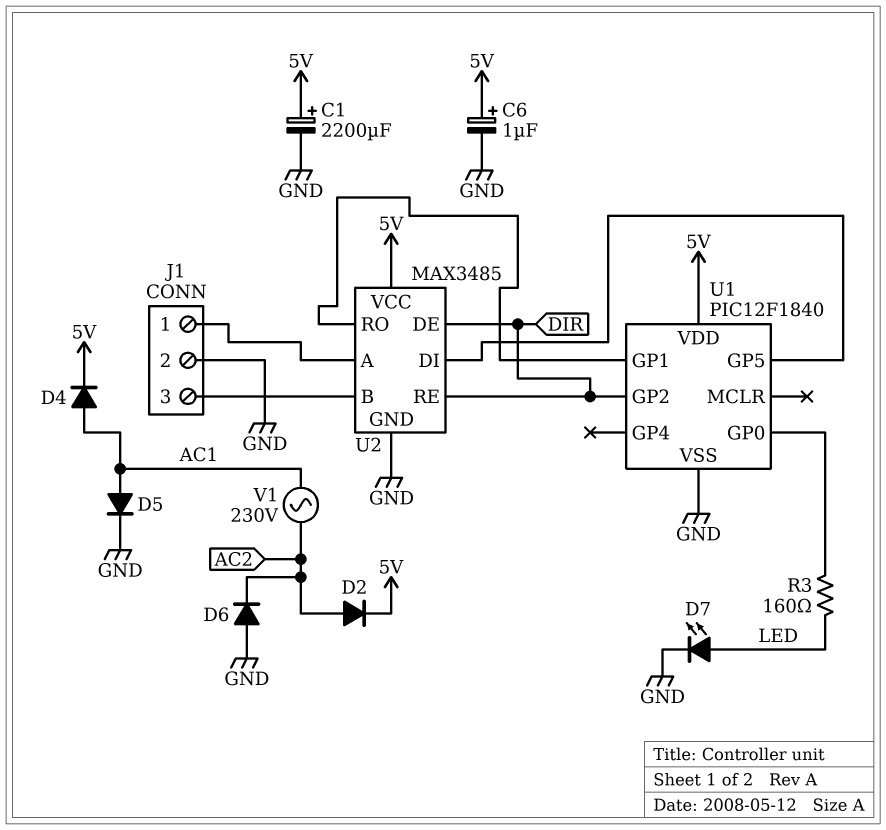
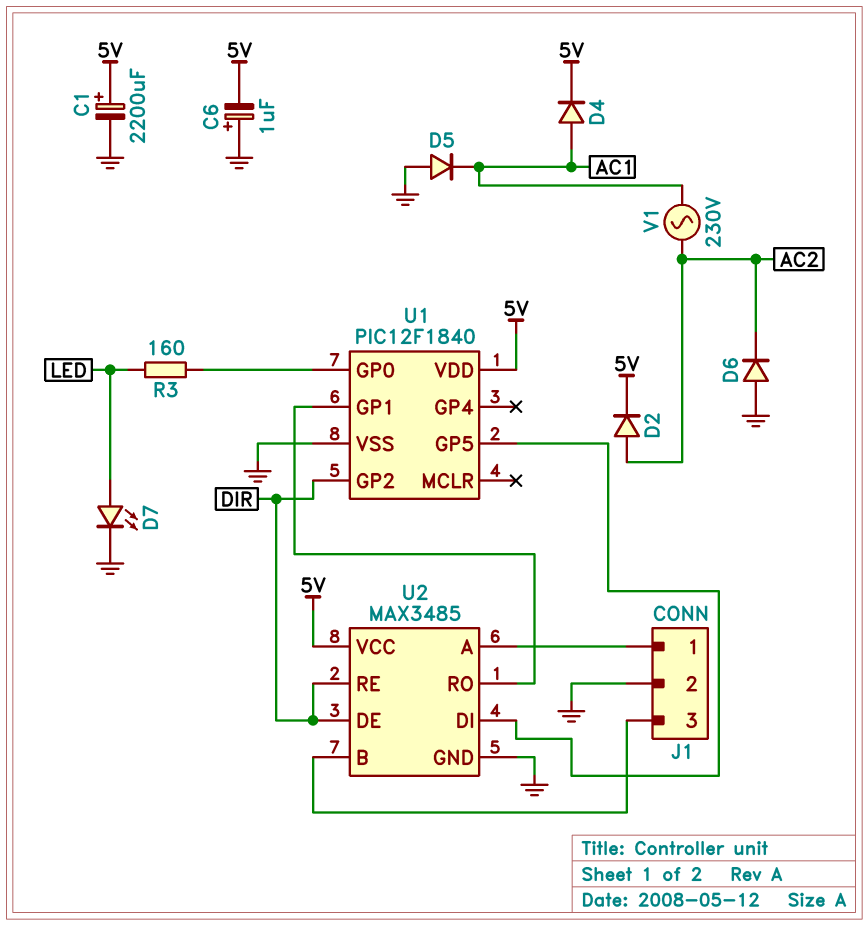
C6: 1uF (plus 5V, minus GND) -> 1uF (plus GND, minus 5V)
D5: diode (A AC1, K GND) -> diode (A GND, K AC1)

